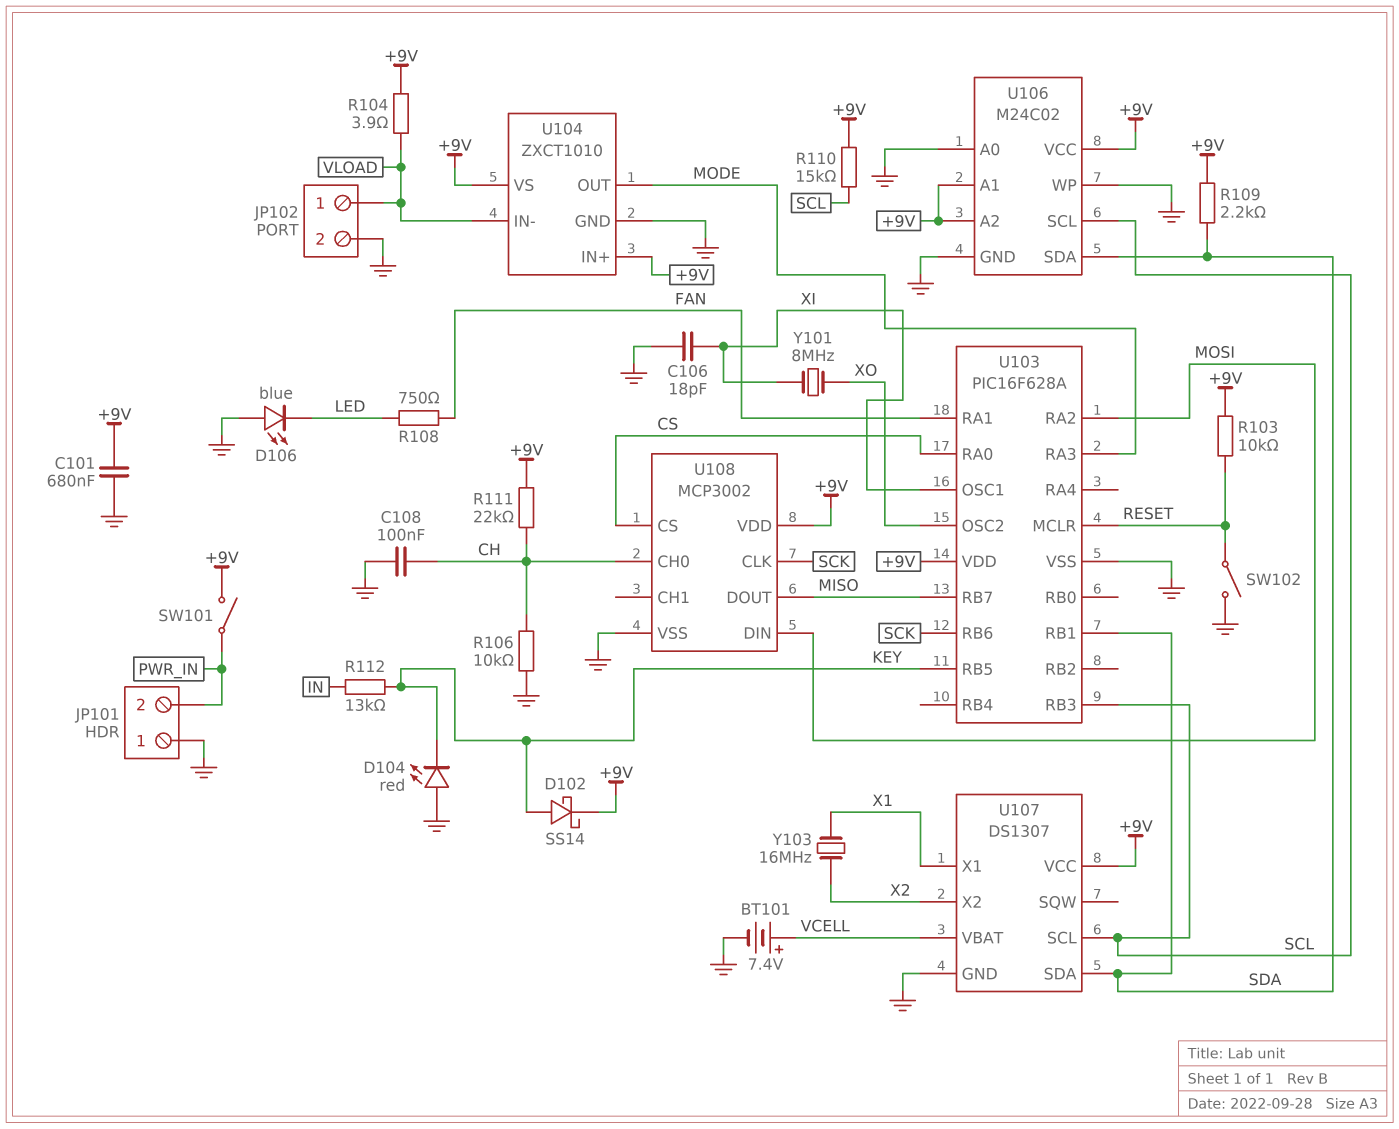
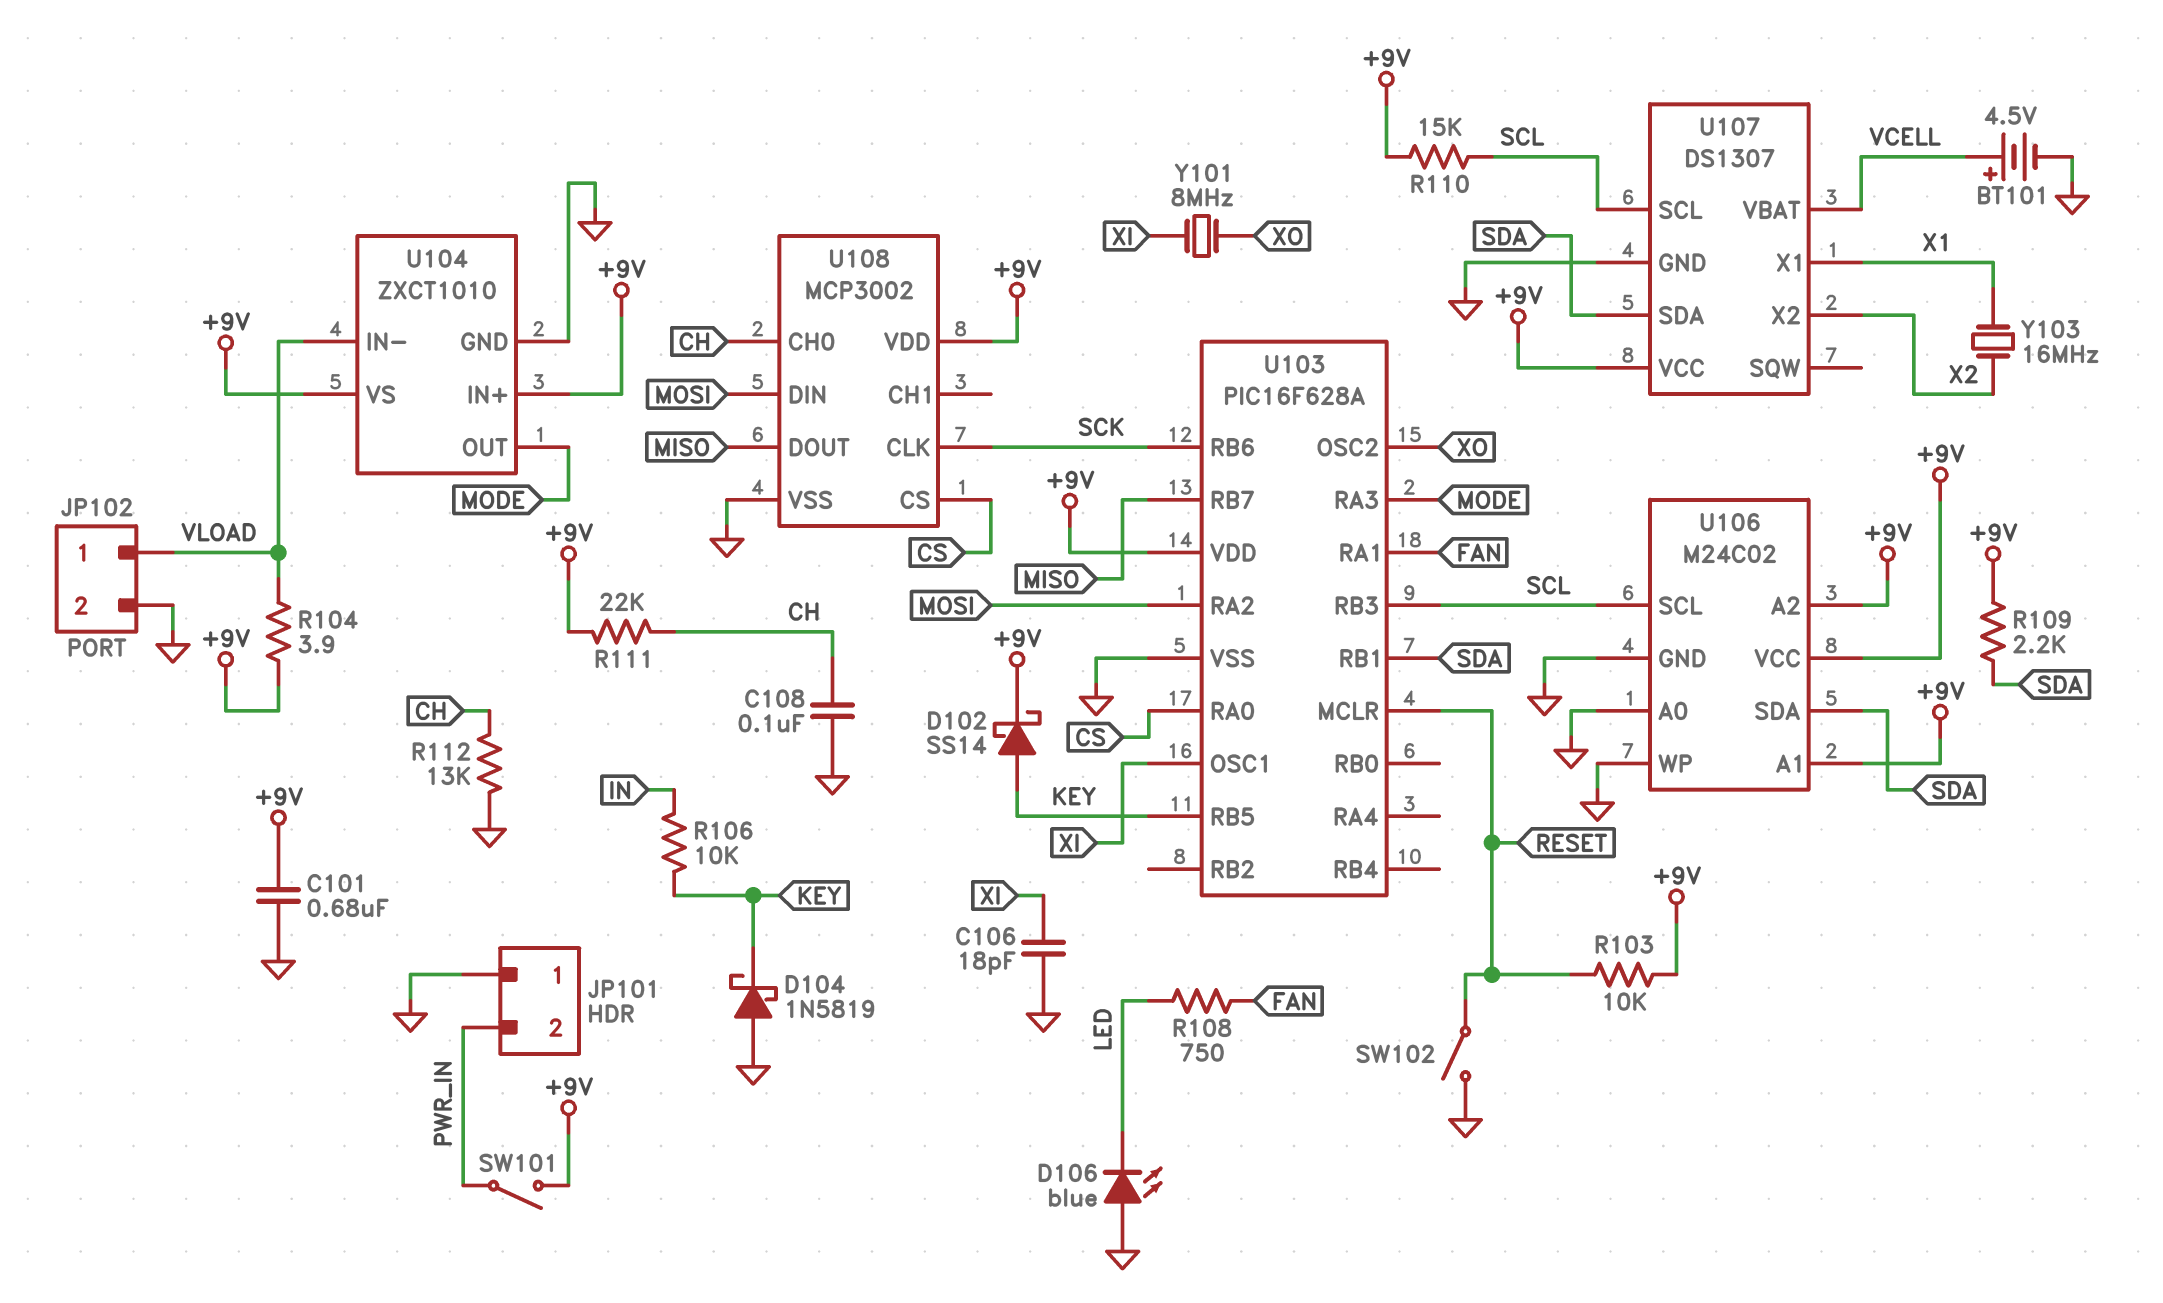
BT101: 7.4V (plus VCELL, minus GND) -> 4.5V (plus VCELL, minus GND)
D104: LED red (A GND, K KEY) -> schottky 1N5819 (A GND, K KEY)
R106: 10k (CH, GND) -> 10k (IN, KEY)
R112: 13k (IN, KEY) -> 13k (CH, GND)

